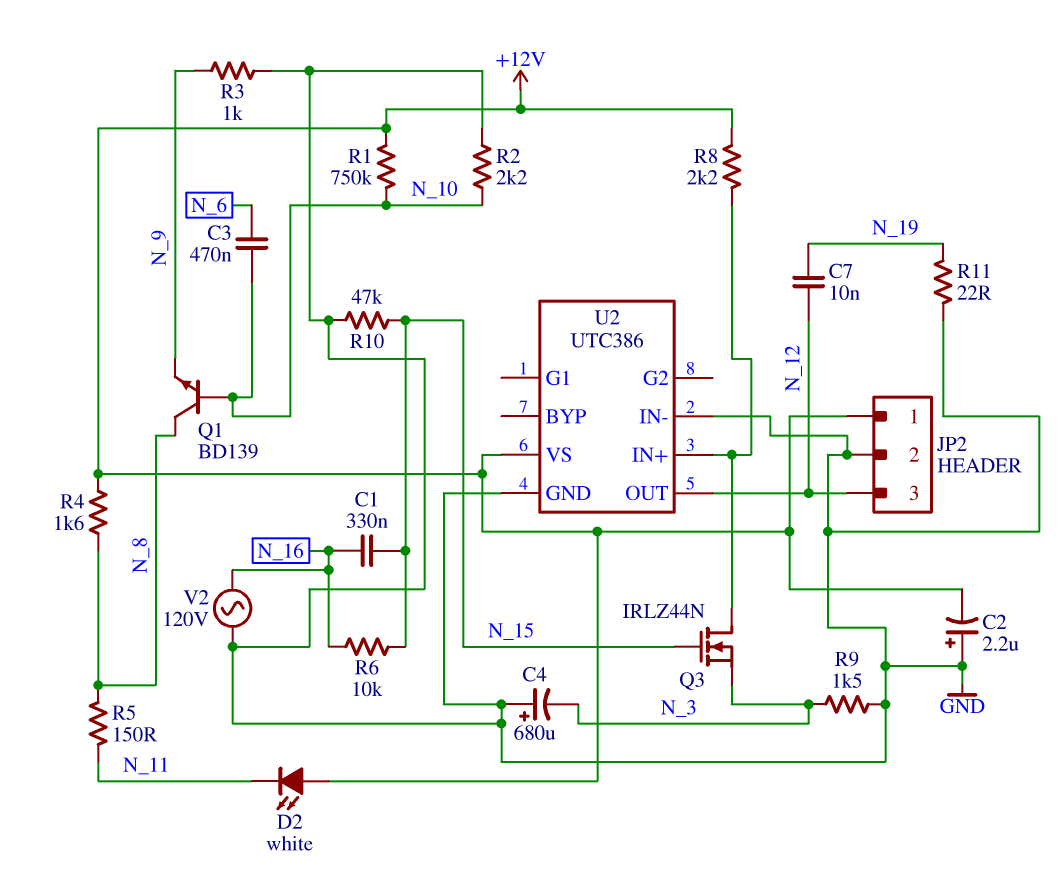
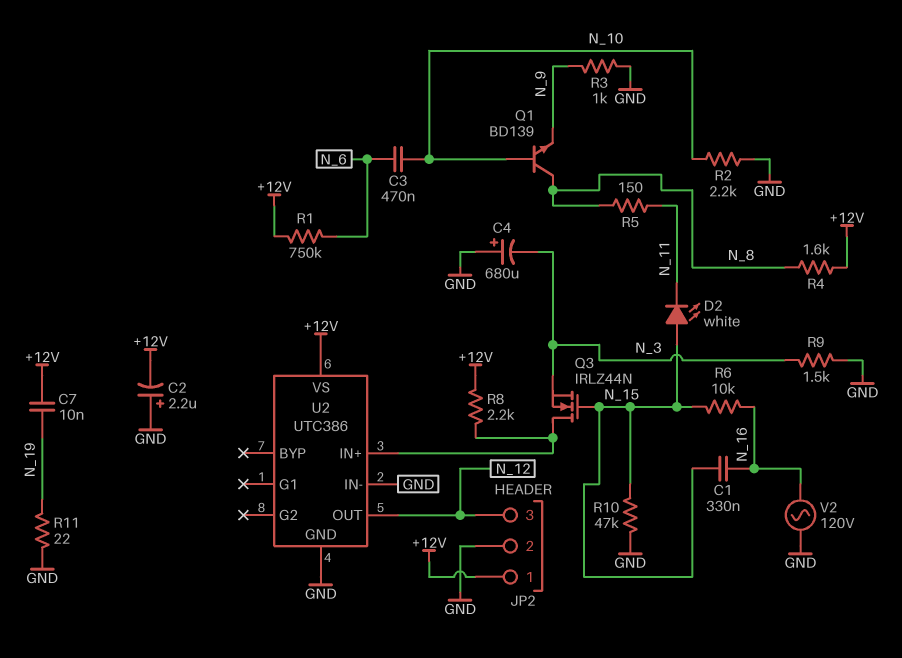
C7: 10nF (N_12, N_19) -> 10nF (+12V, N_19)
D2: LED white (A +12V, K N_11) -> LED white (A N_15, K N_11)
R1: 750k (+12V, N_10) -> 750k (+12V, N_6)

